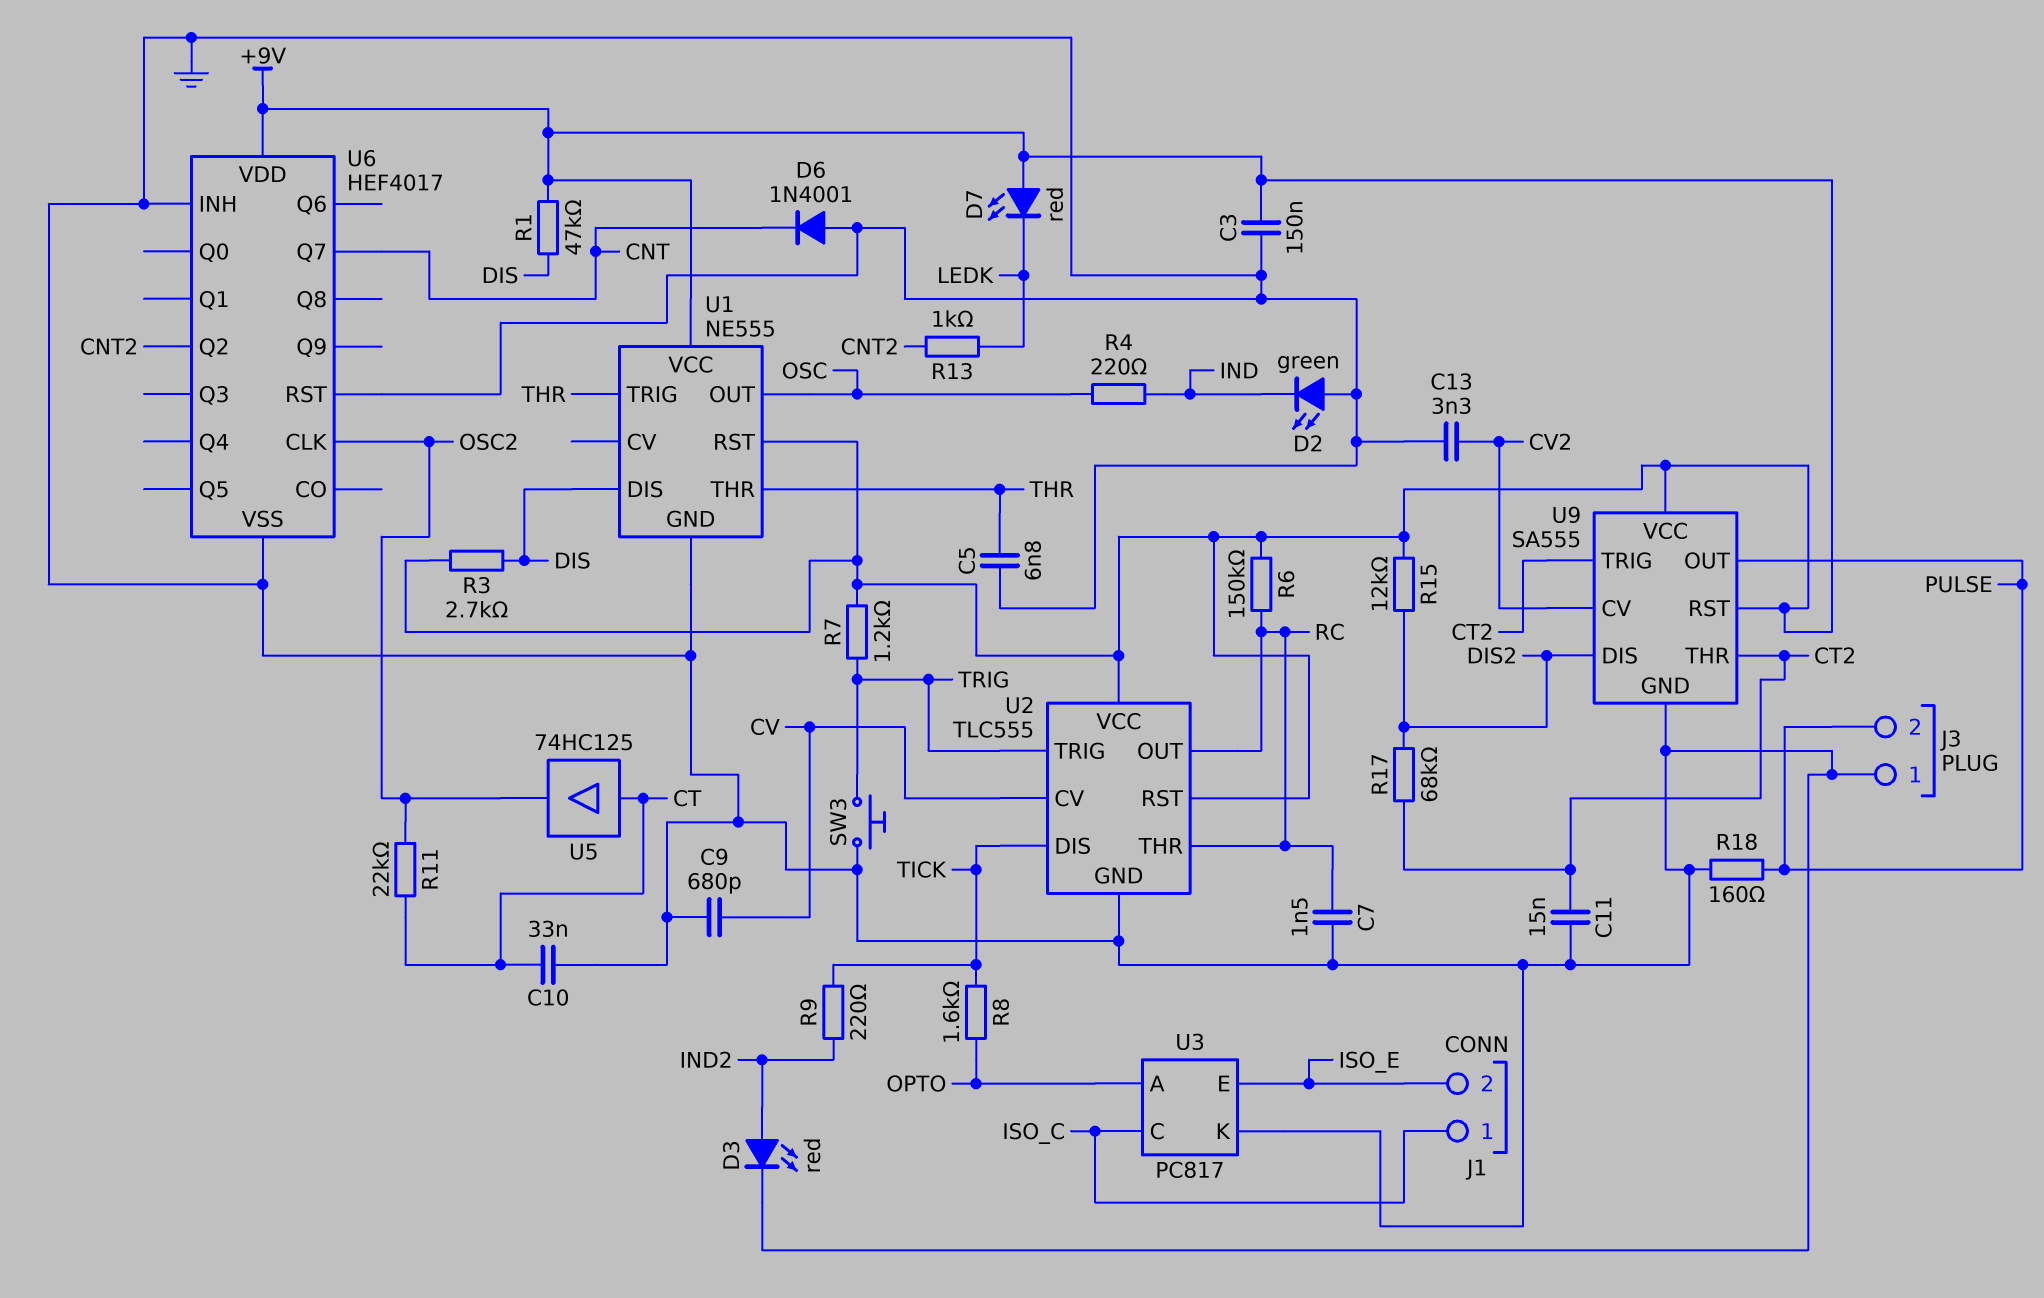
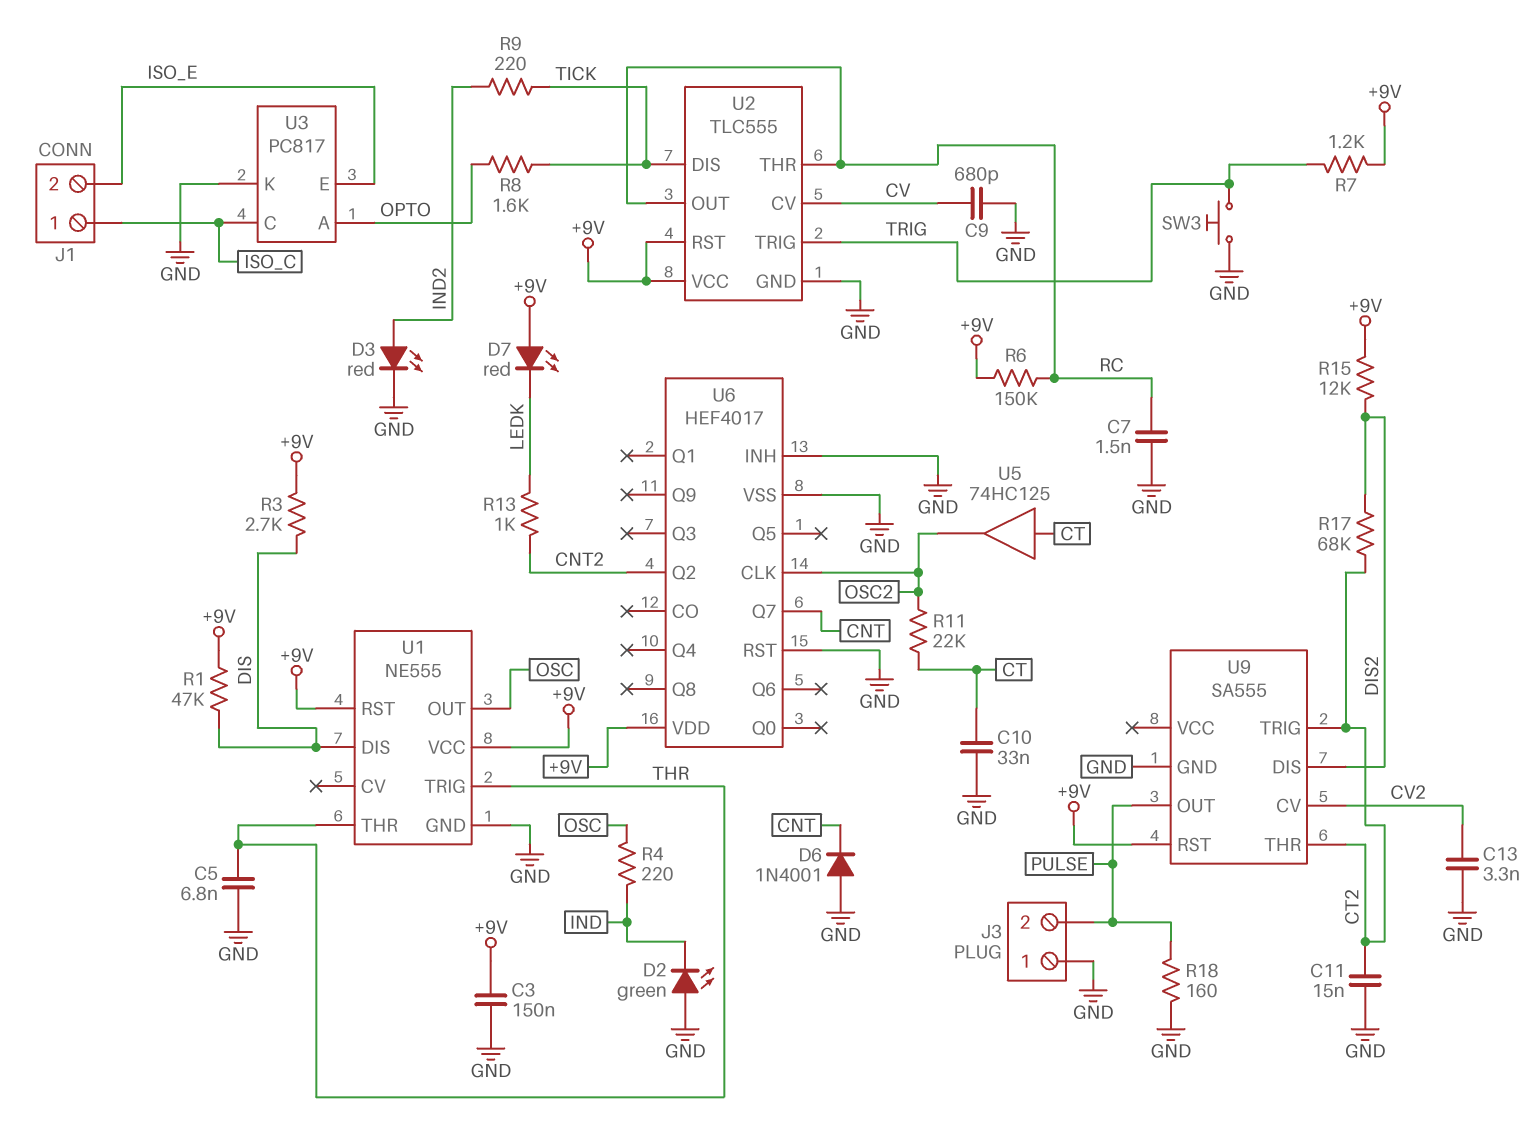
U9 pin VCC: +9V -> none

